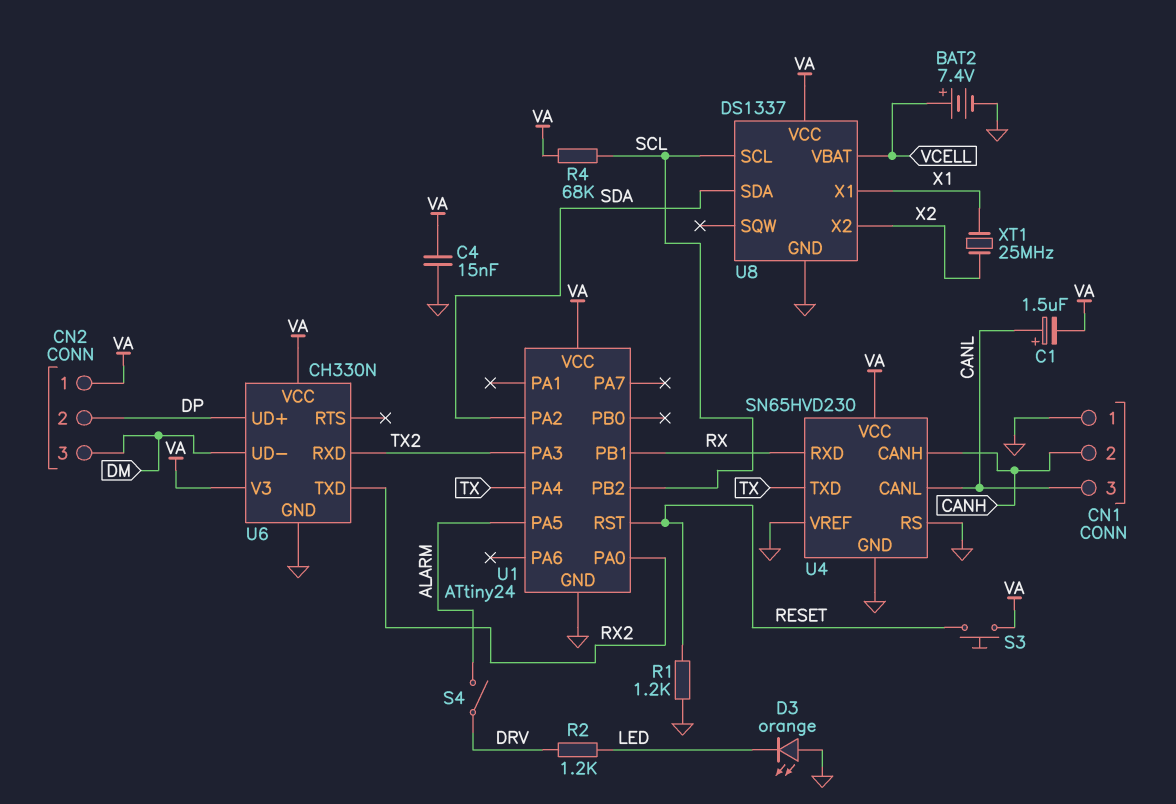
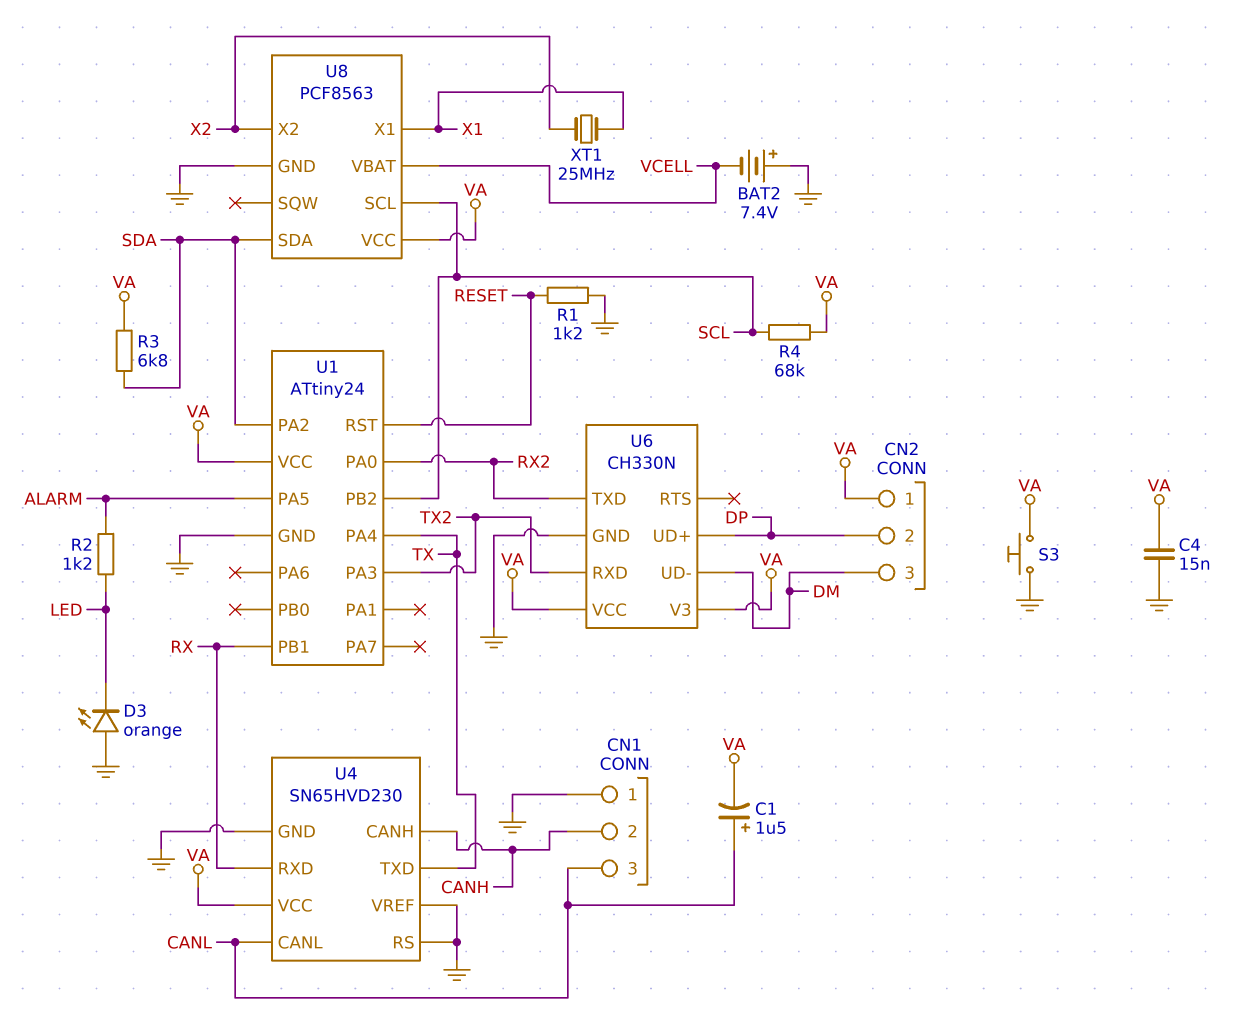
BAT2: 7.4V (plus VCELL, minus GND) -> 7.4V (plus GND, minus VCELL)
R2: 1.2k (DRV, LED) -> 1.2k (ALARM, LED)
R3: none -> 6.8k (SDA, VA)
S3: button (RESET, VA) -> button (GND, VA)
S4: switch (ALARM, DRV) -> none
U8: DS1337 -> PCF8563

